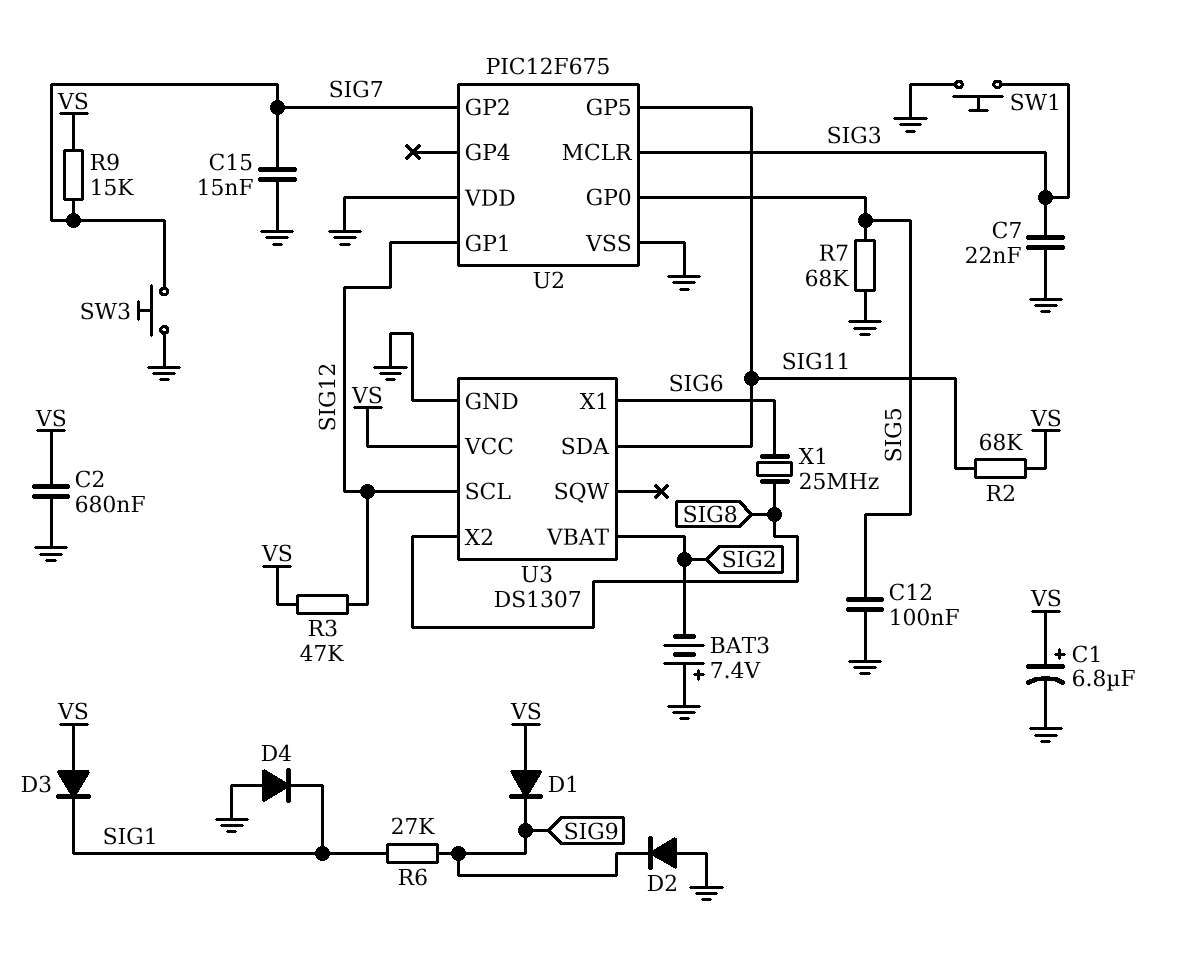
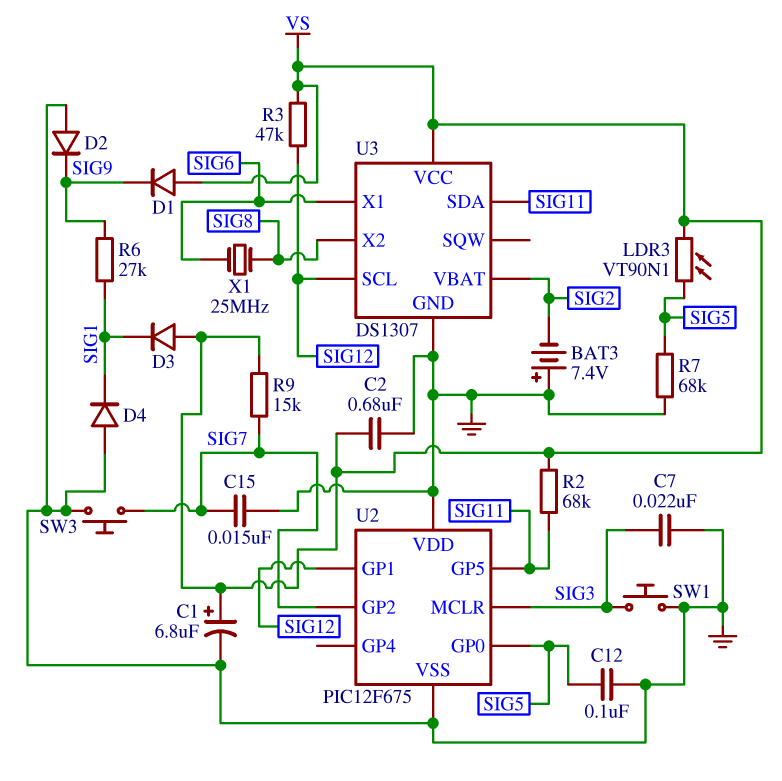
LDR3: none -> VT90N1 (SIG5, VS)

